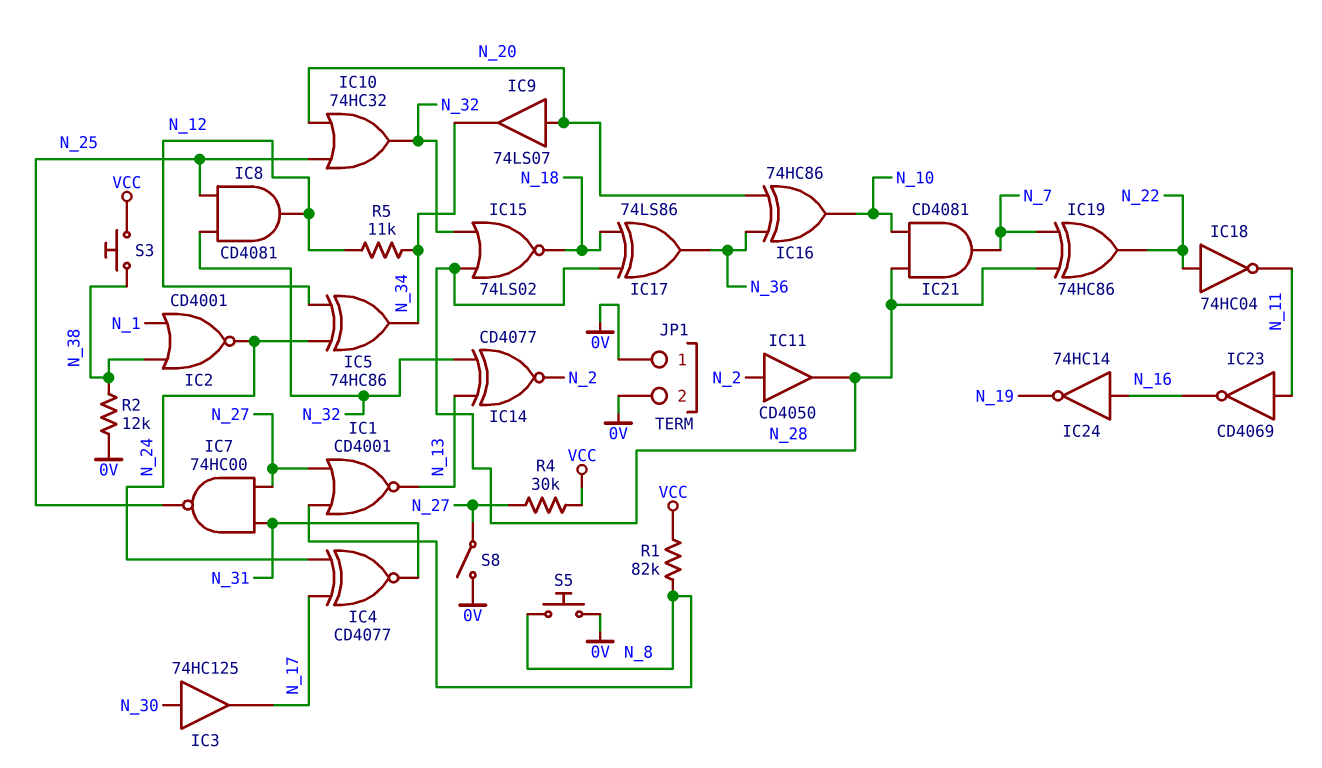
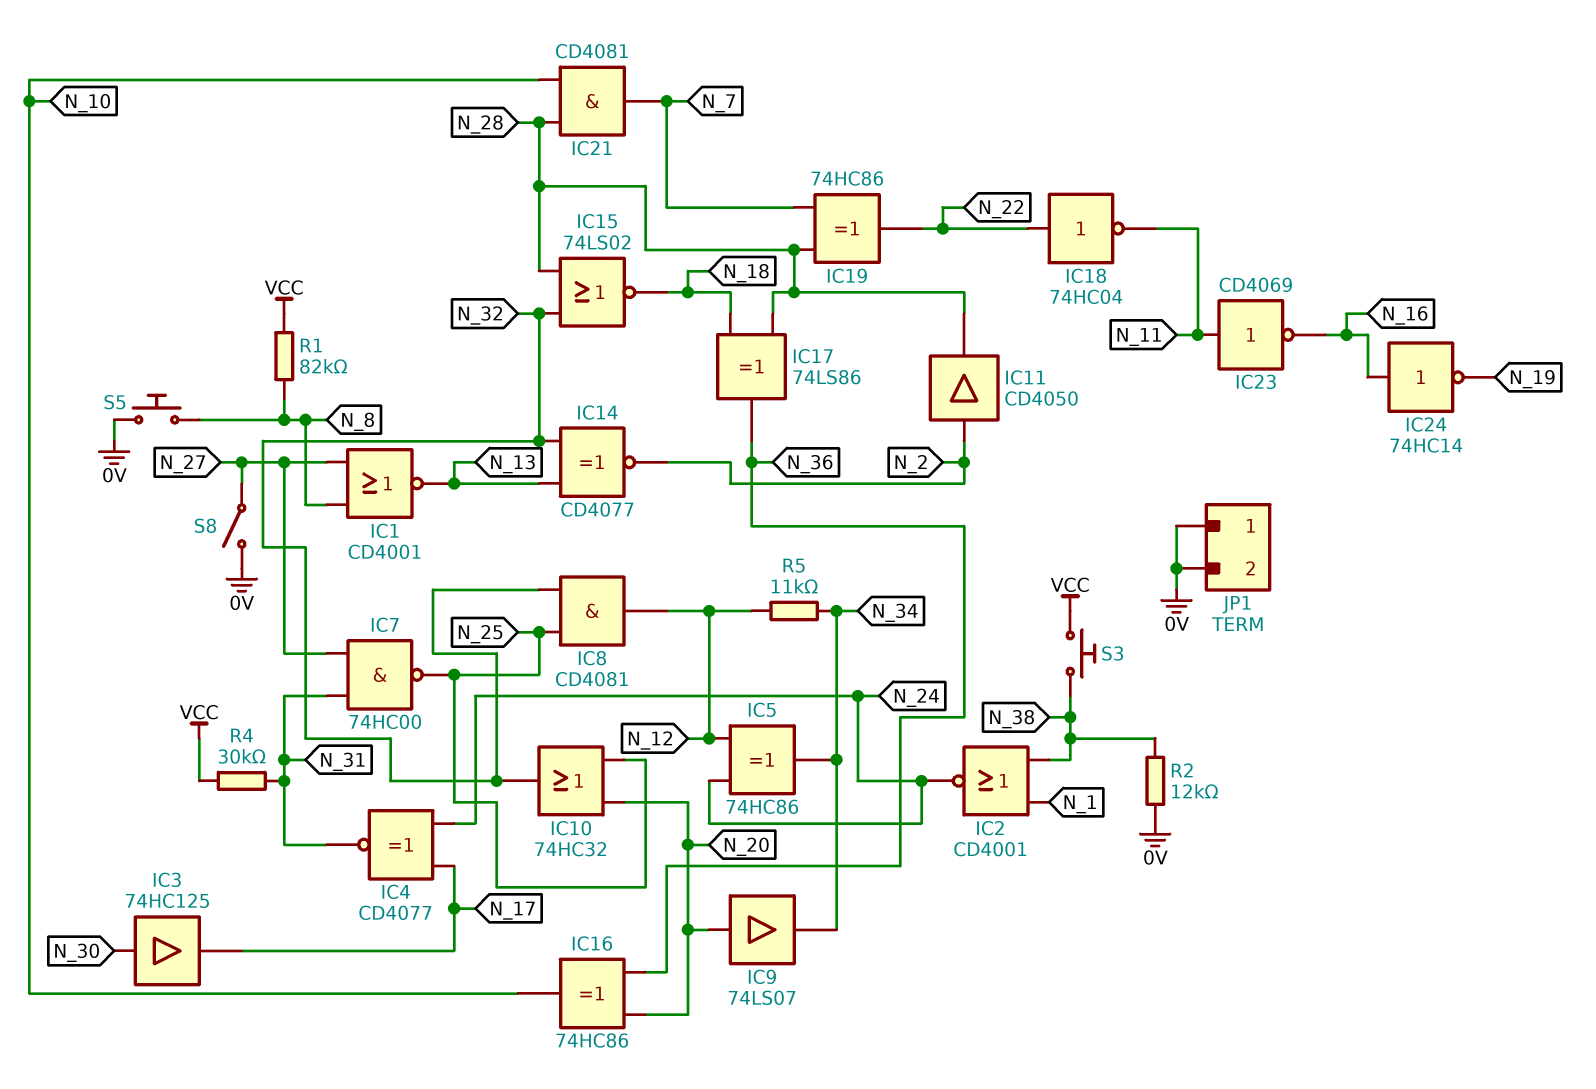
R4: 30k (N_27, VCC) -> 30k (N_31, VCC)

